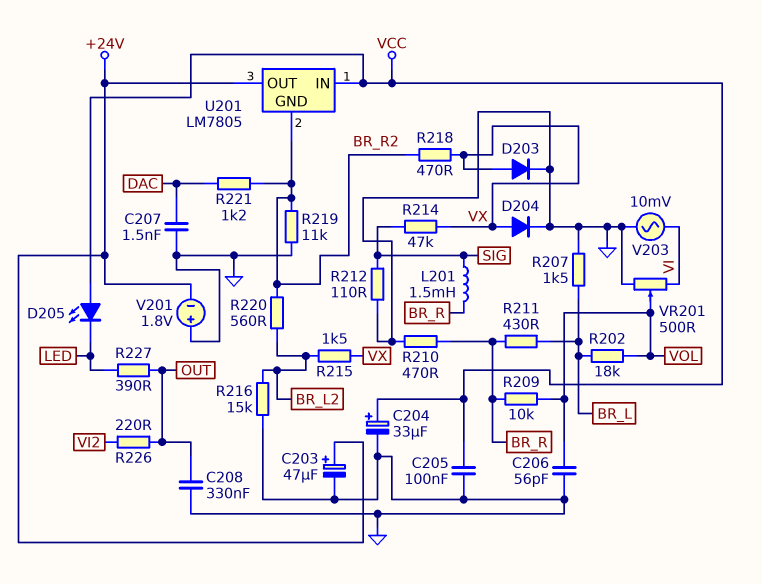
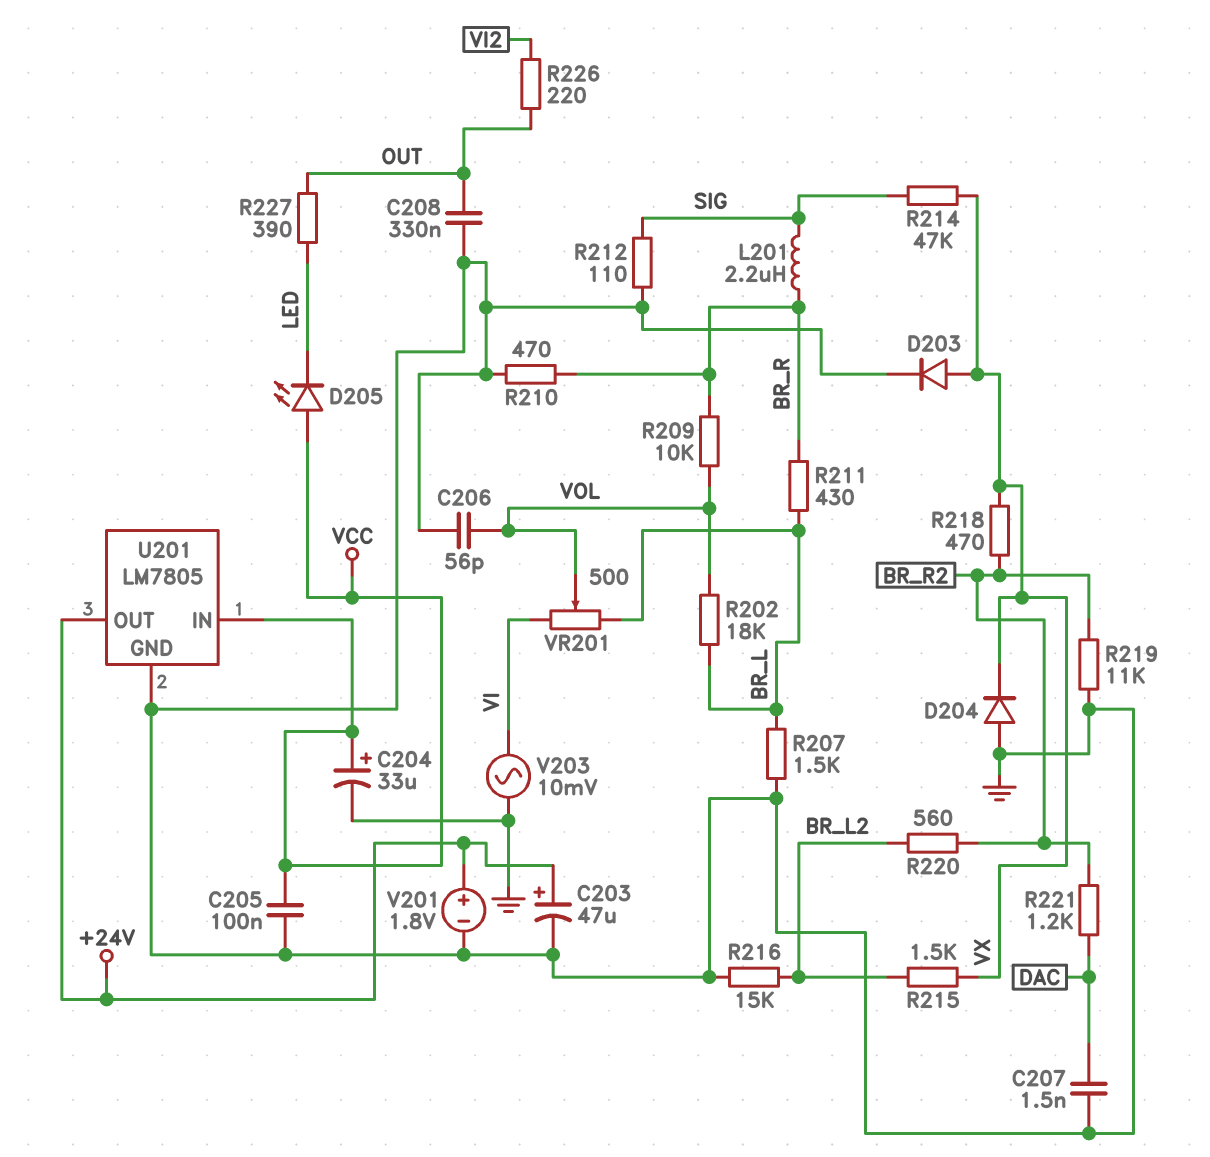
D204: diode (A VX, K GND) -> diode (A GND, K VX)
L201: 1.5mH (BR_R, SIG) -> 2.2uH (BR_R, SIG)
U201 pin GND: BR_R2 -> GND
V201: 1.8V (plus GND, minus +24V) -> 1.8V (plus +24V, minus GND)
VR201: 500 (GND, VI, wiper VOL) -> 500 (BR_L, VI, wiper VOL)

